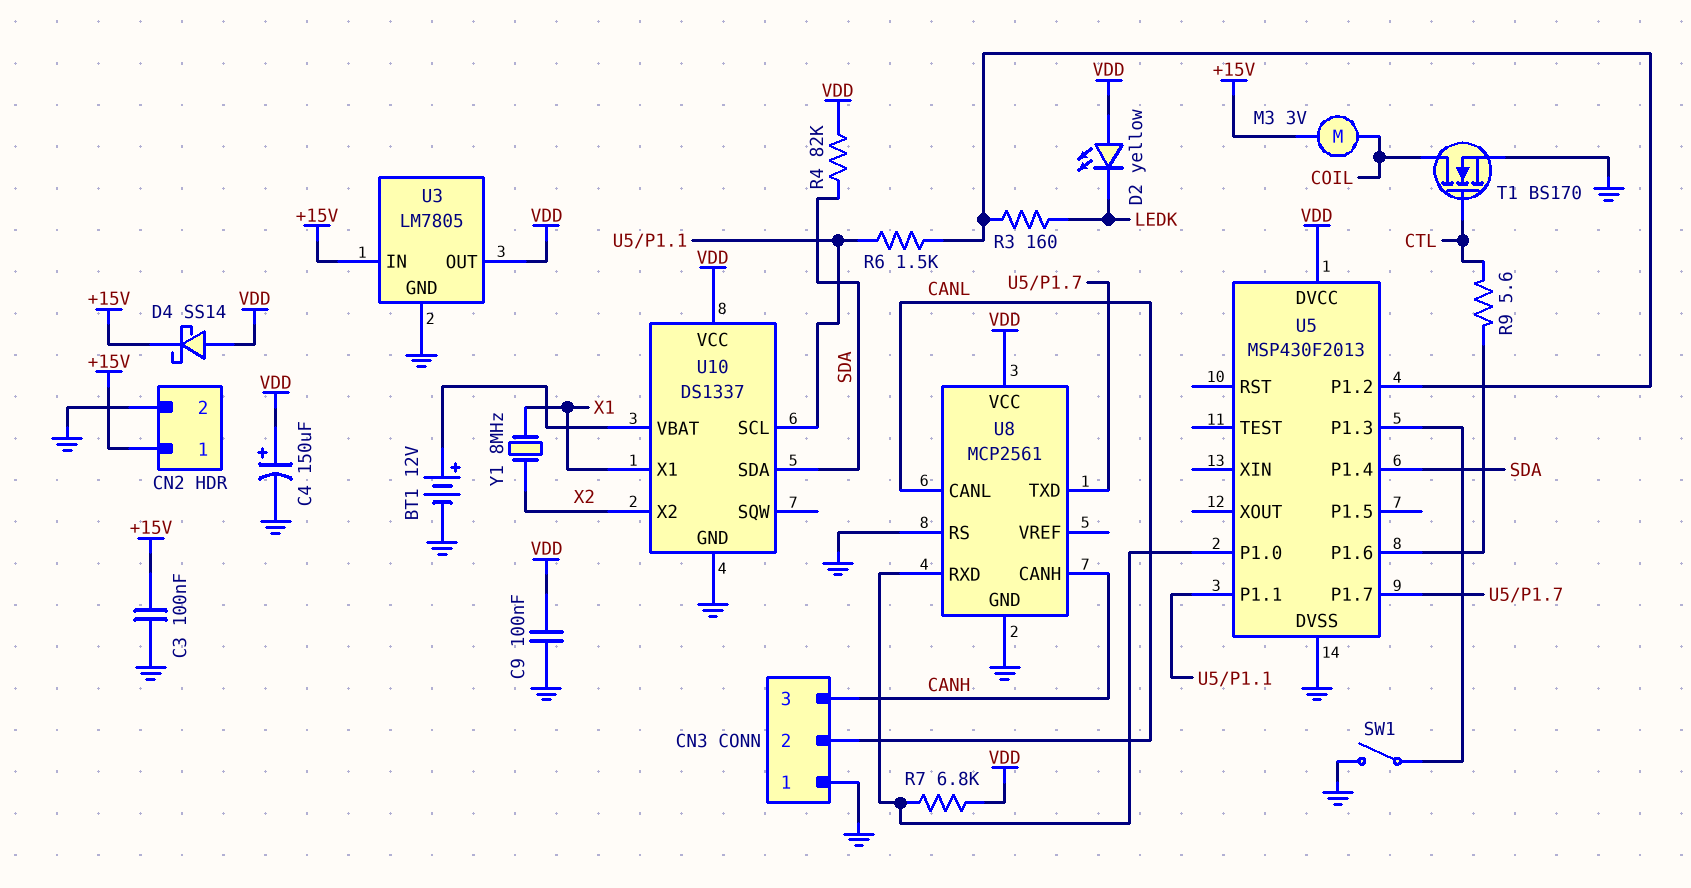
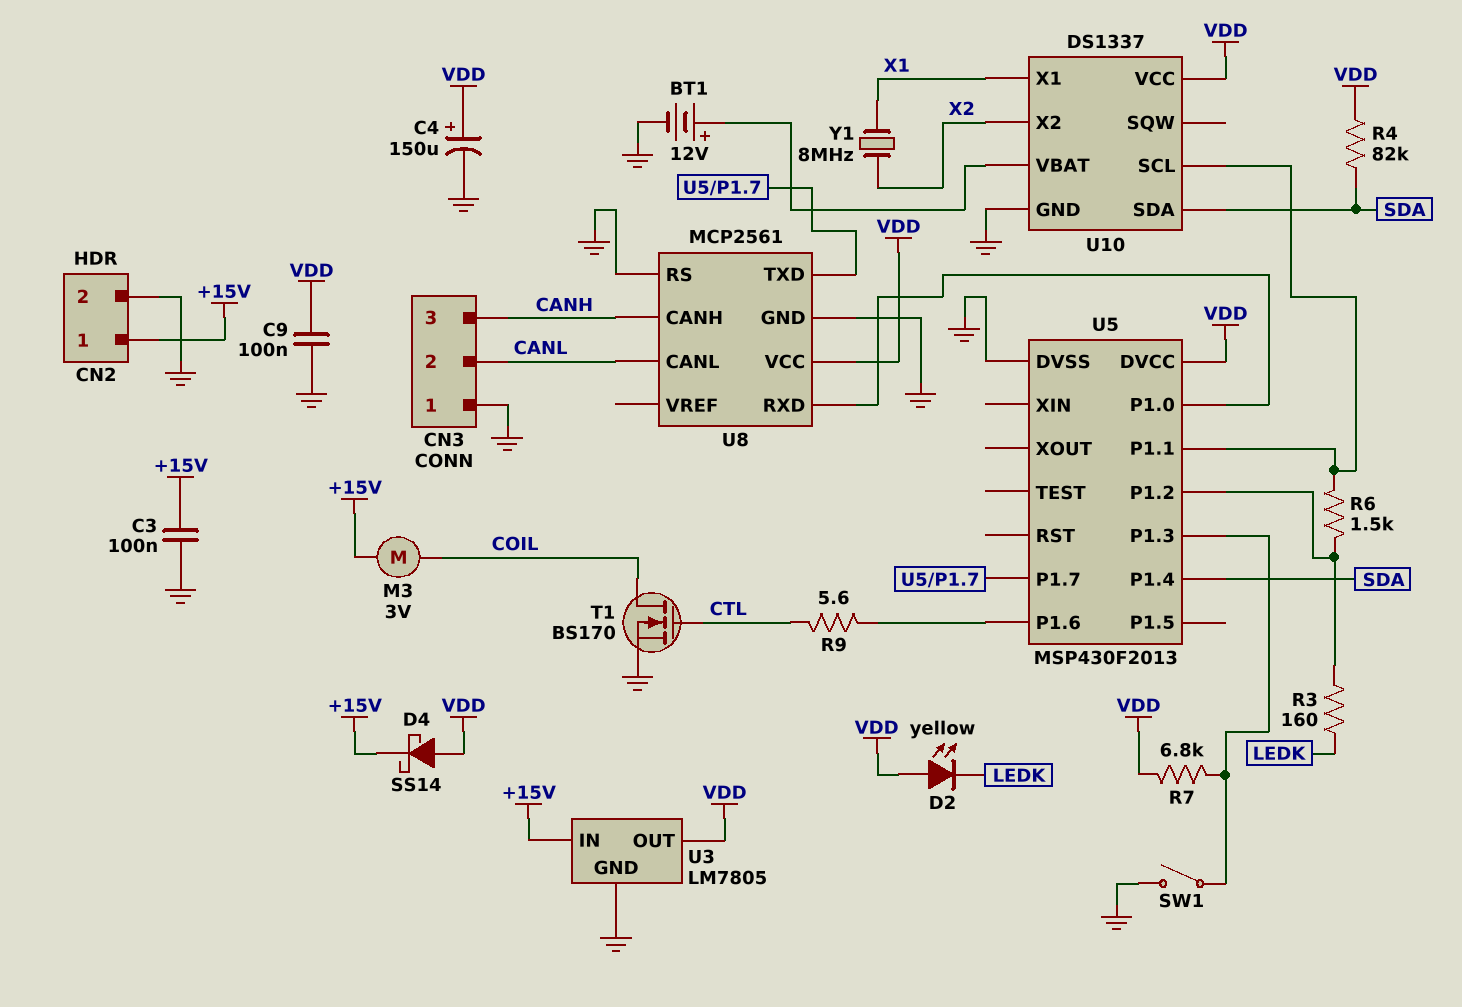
R7: 6.8k (U5/P1.0, VDD) -> 6.8k (U5/P1.3, VDD)

